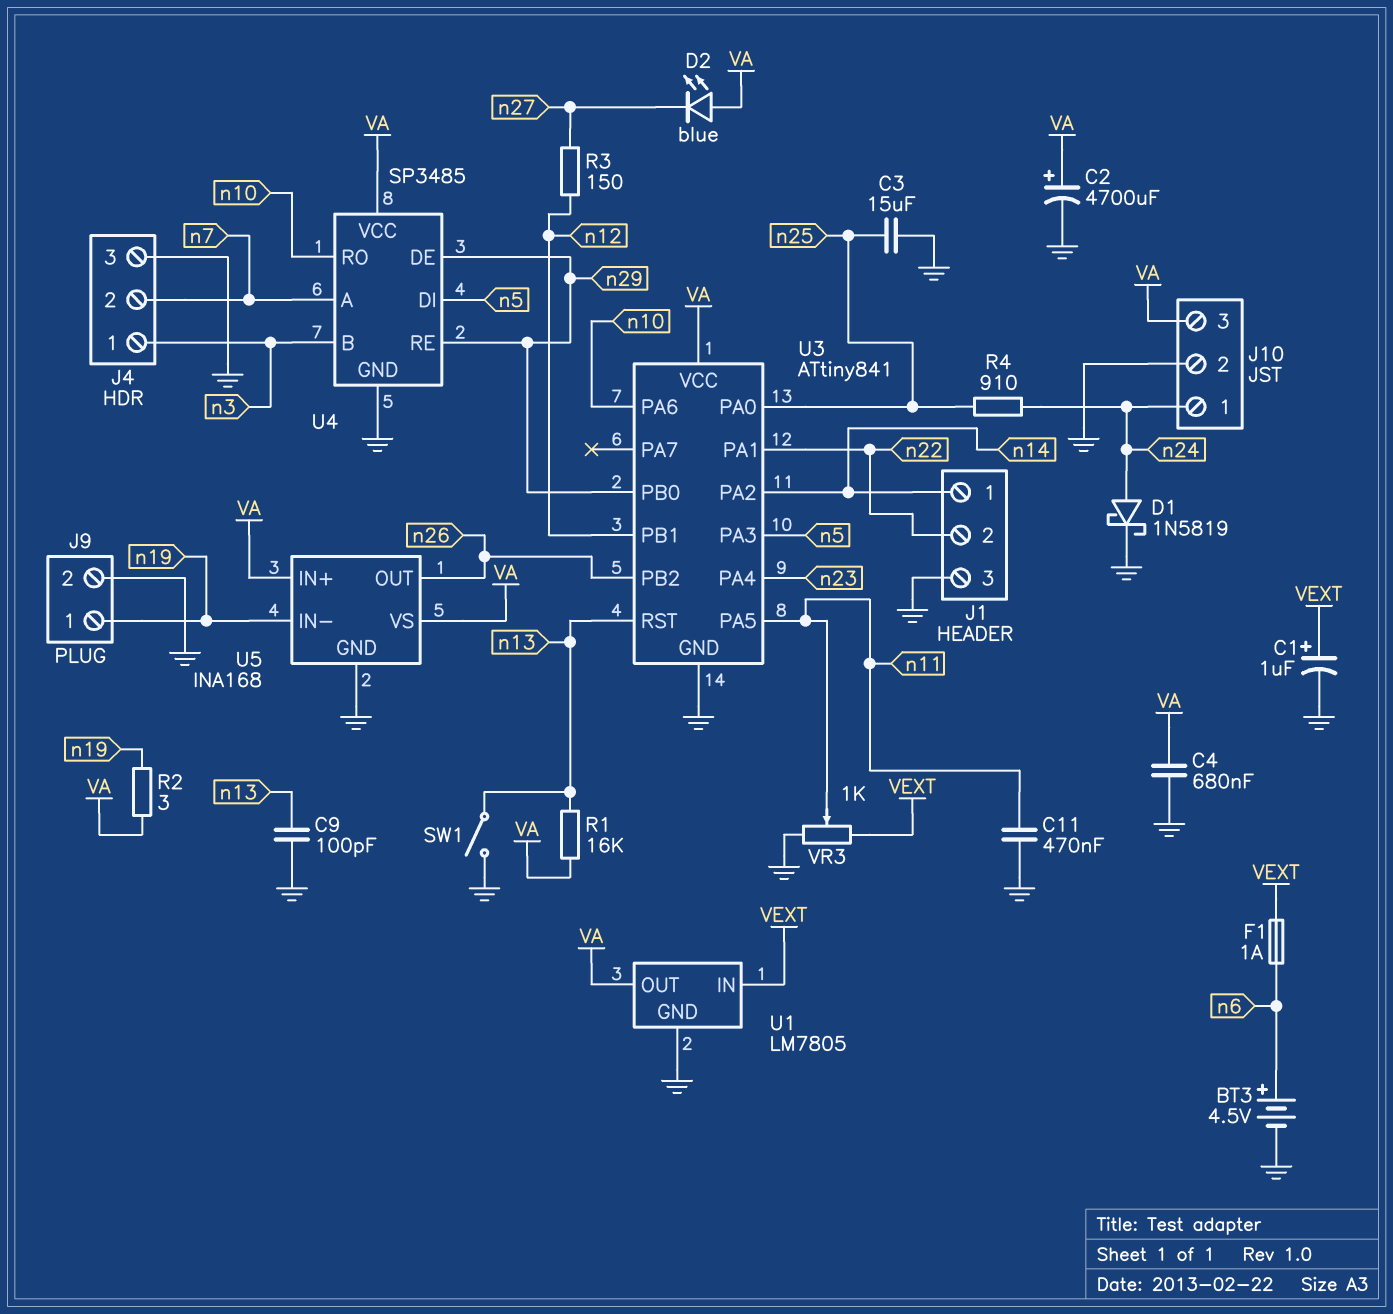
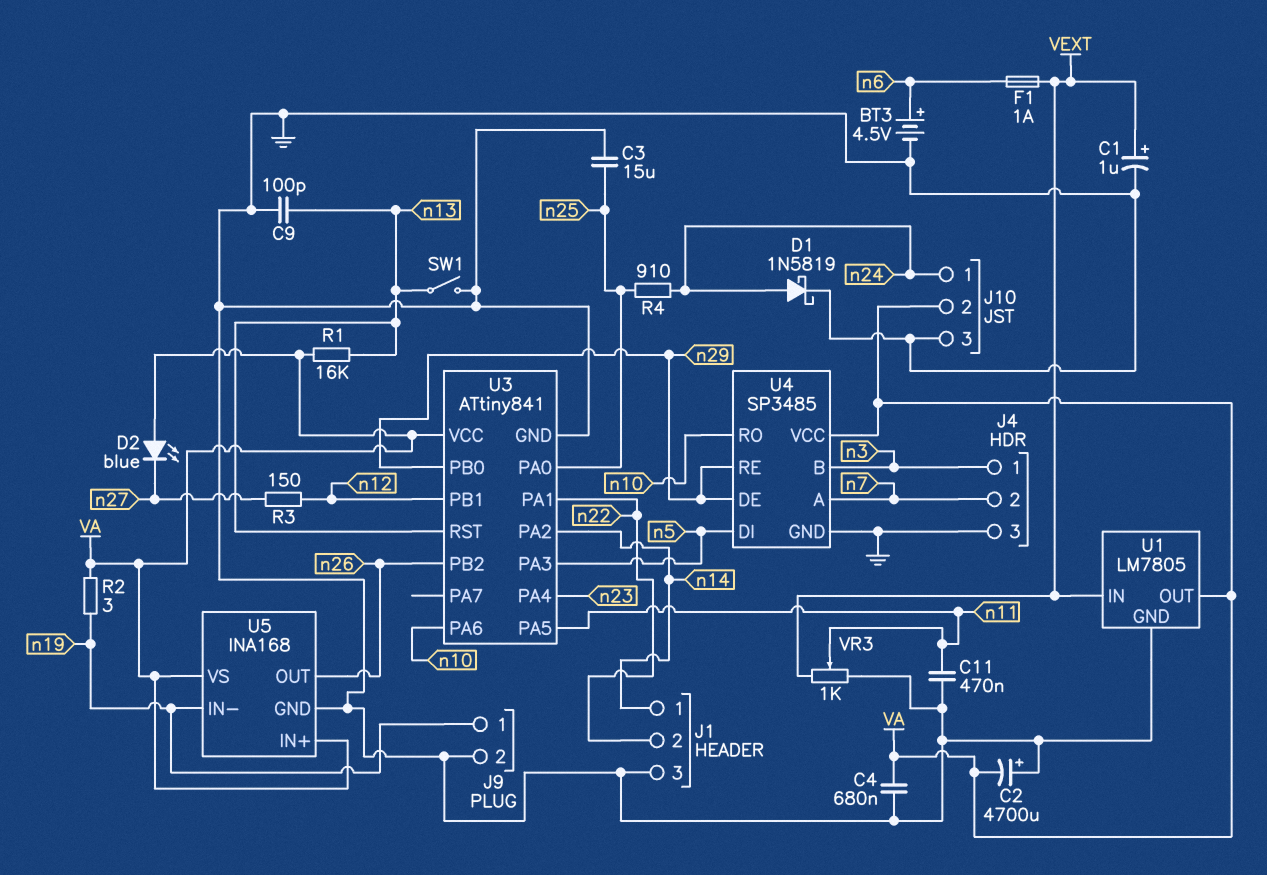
C2: 4700uF (plus VA, minus GND) -> 4700uF (plus GND, minus VA)
J10 pin 2: GND -> VA
J10 pin 3: VA -> GND

